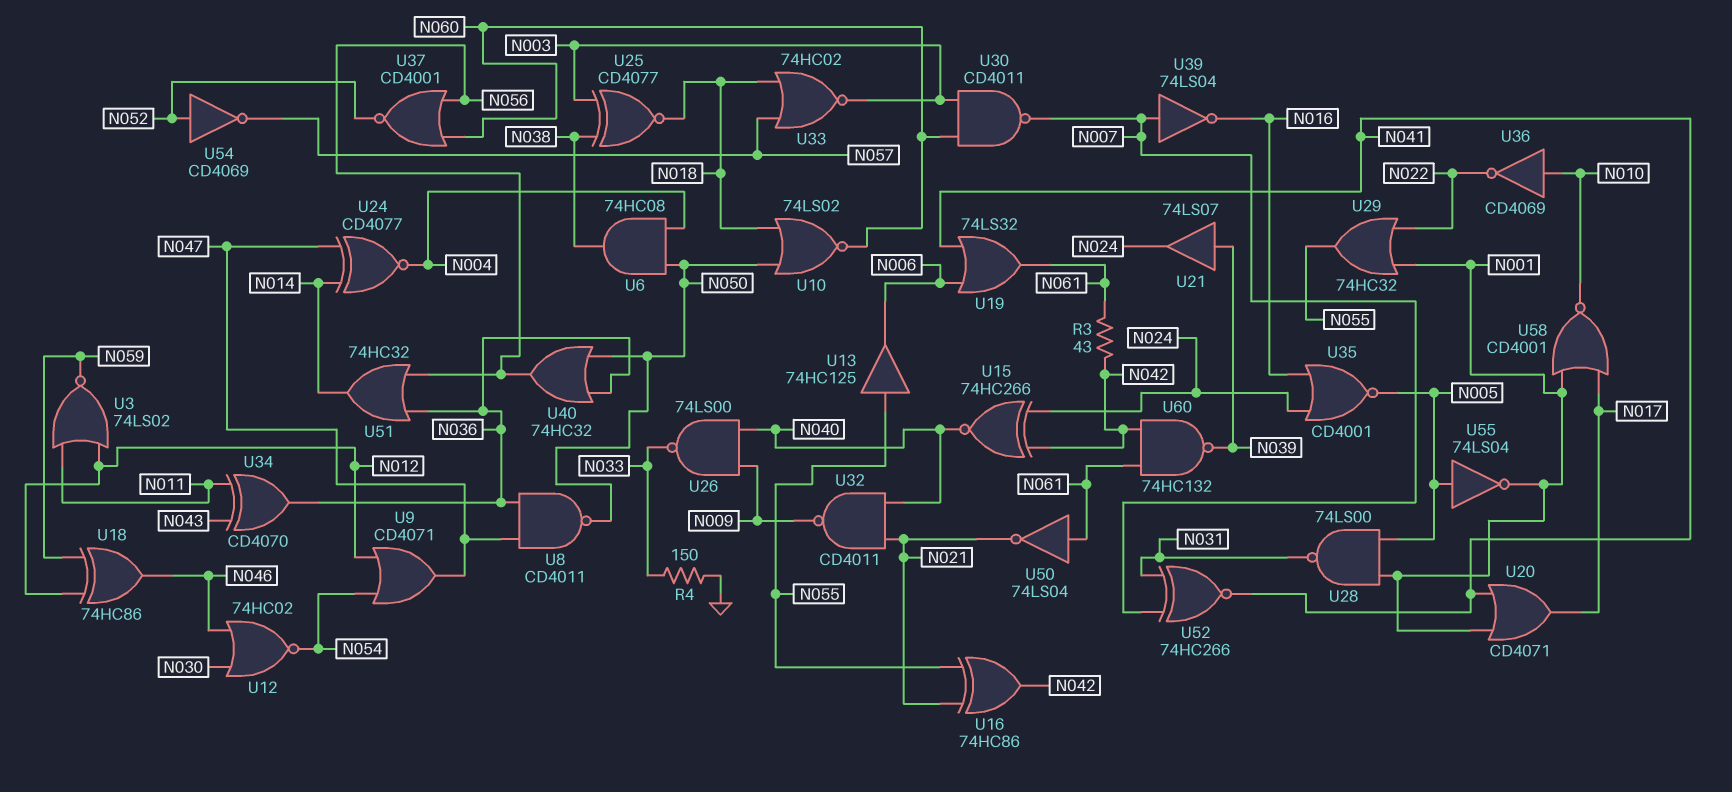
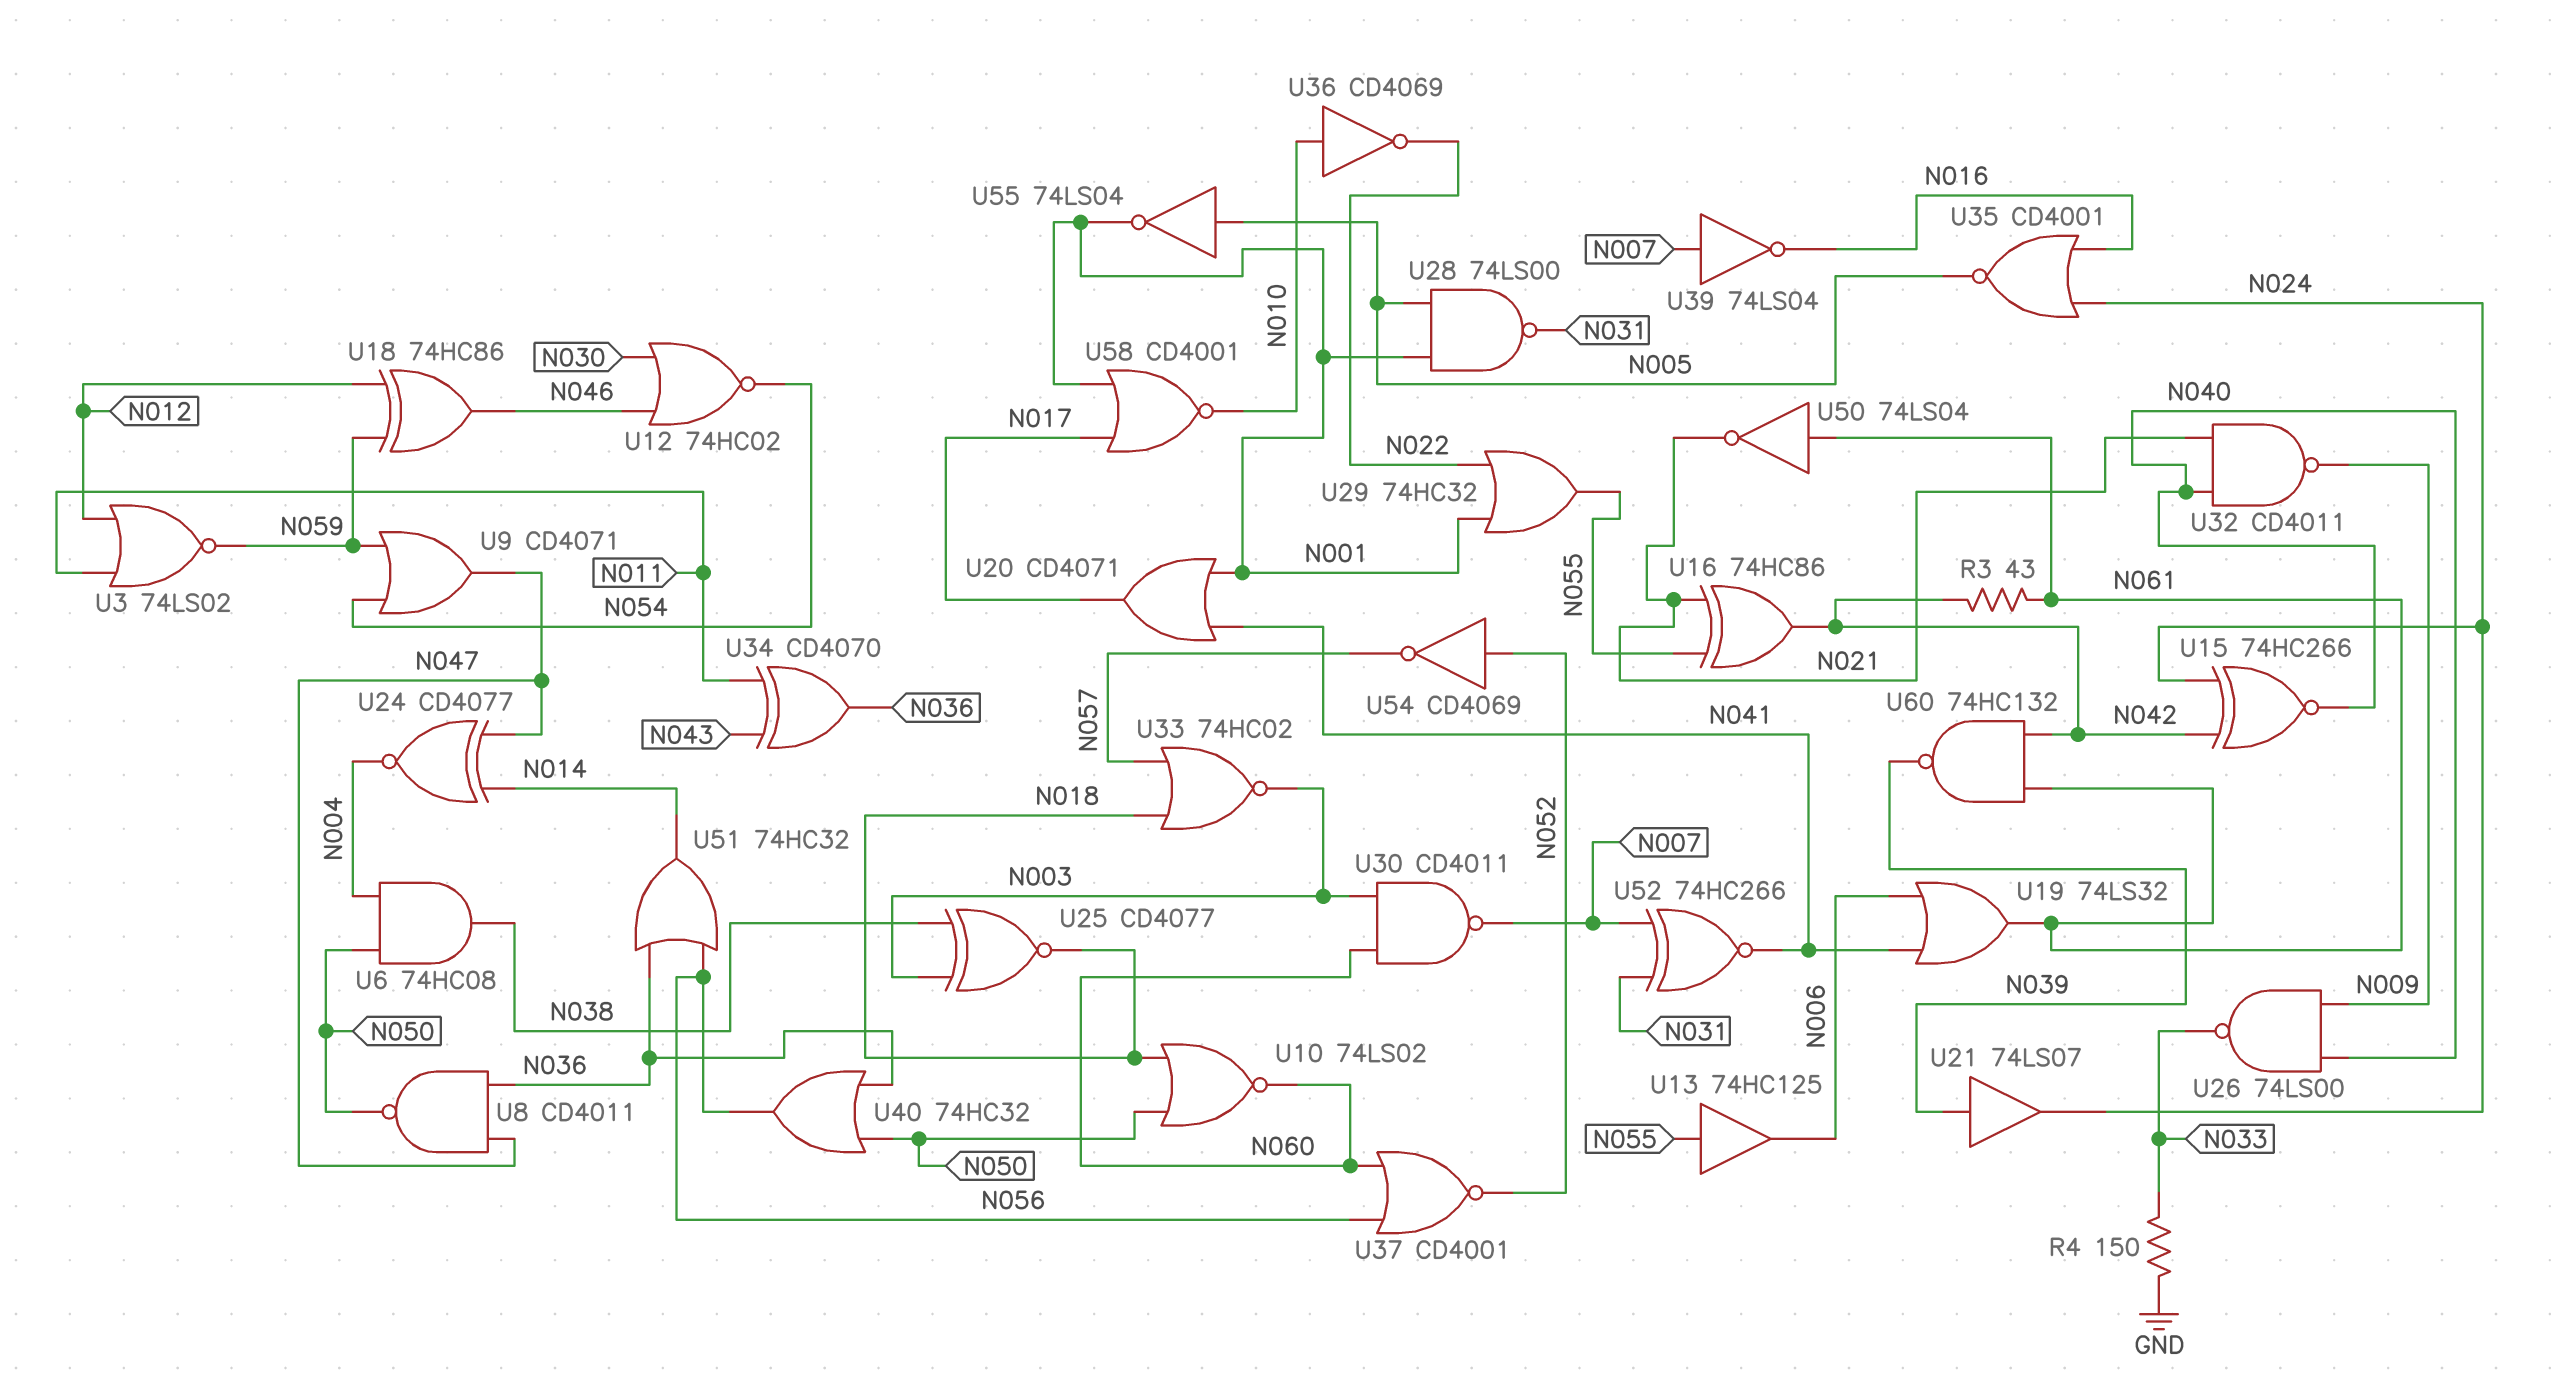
U9: OR CD4071 (in N012, in N054, out N047) -> OR CD4071 (in N054, in N059, out N047)

